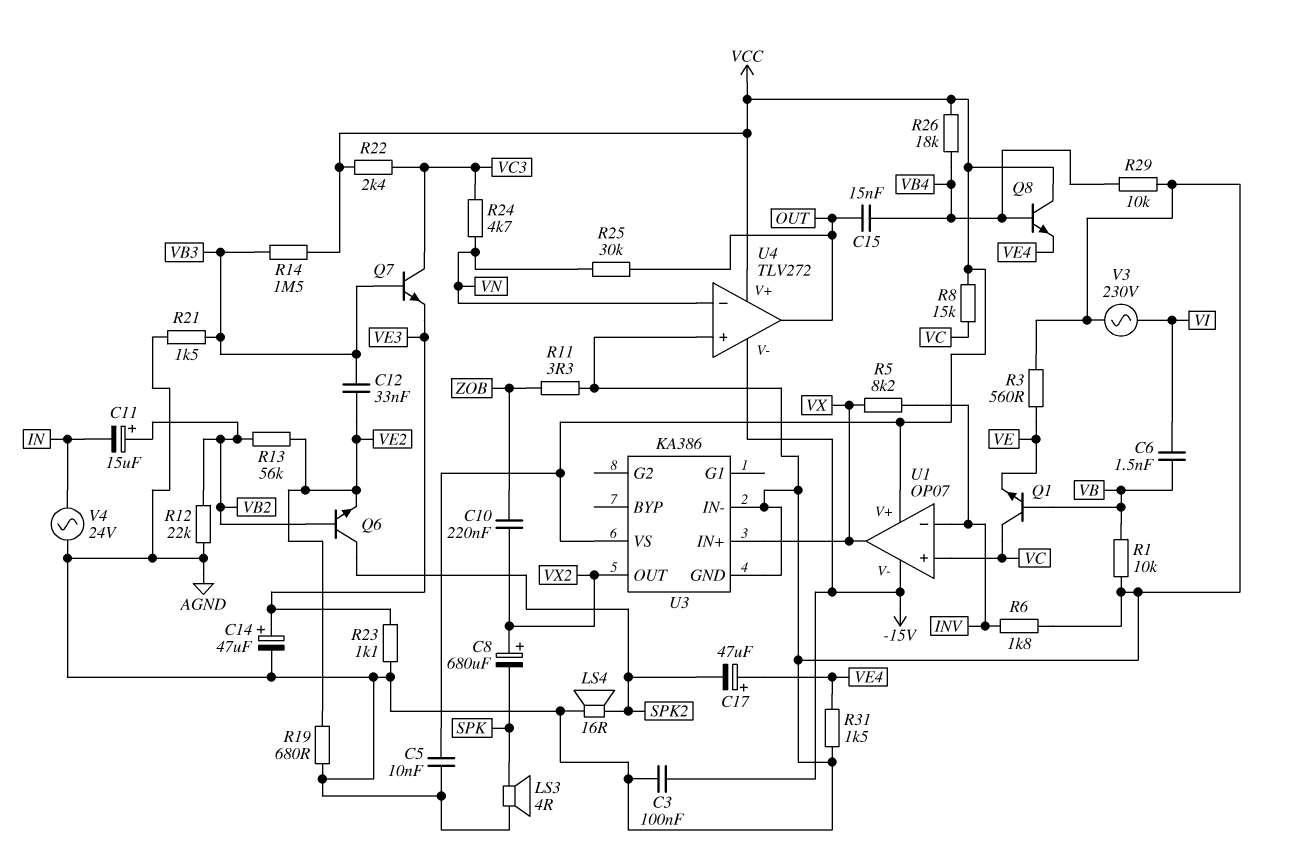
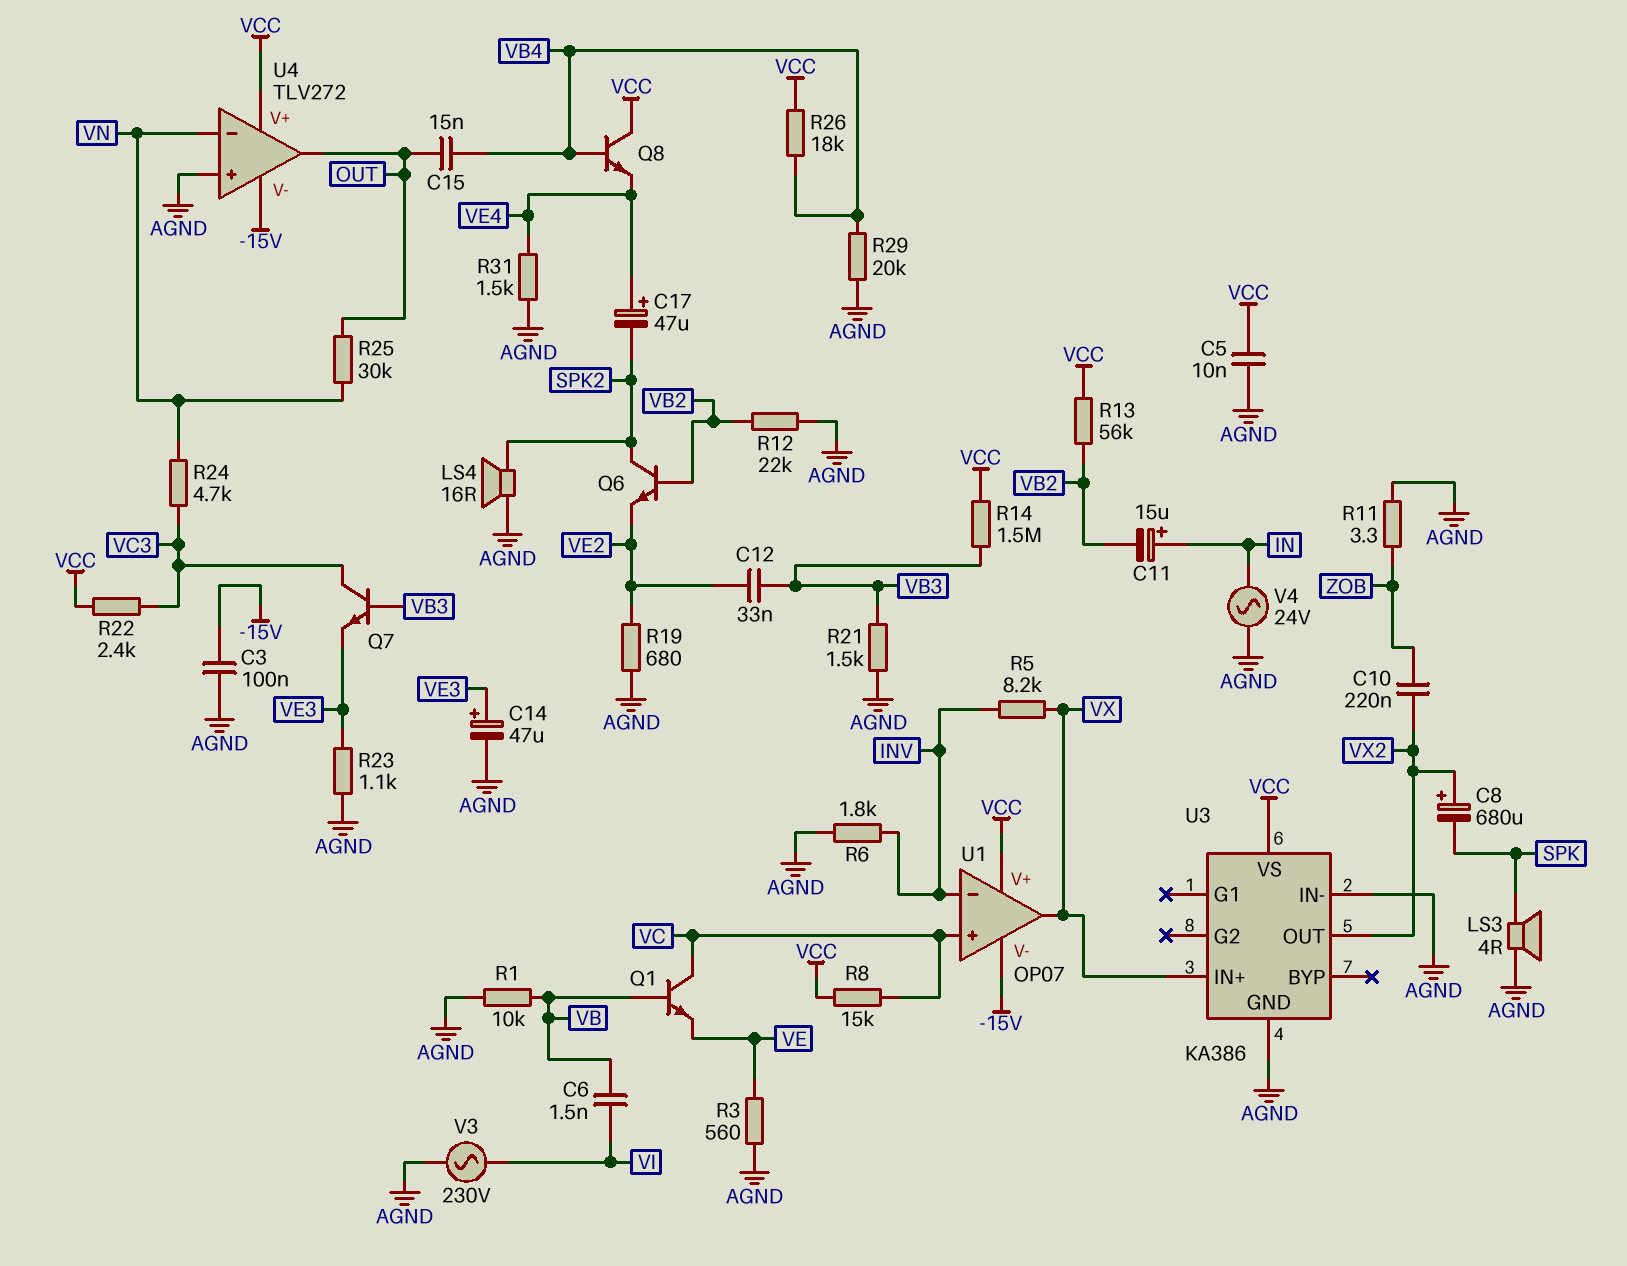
C11: 15uF (plus VB2, minus IN) -> 15uF (plus IN, minus VB2)
R13: 56k (VB2, VE2) -> 56k (VB2, VCC)
R29: 10k (AGND, VB4) -> 20k (AGND, VB4)

